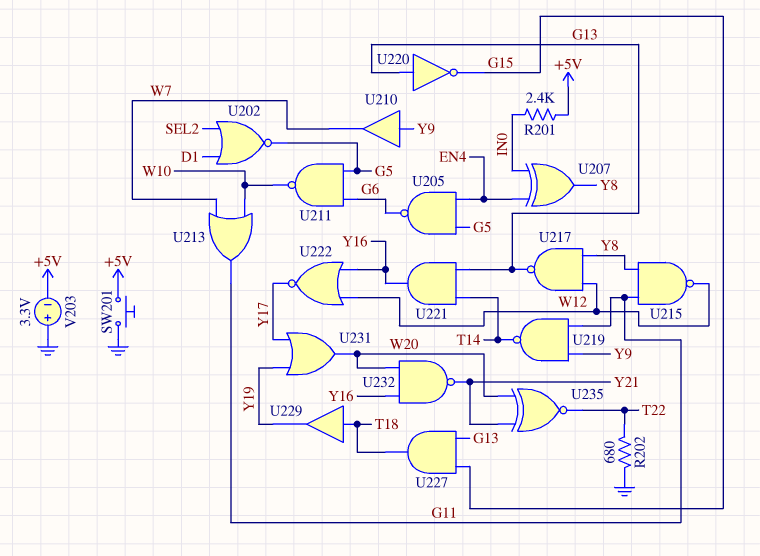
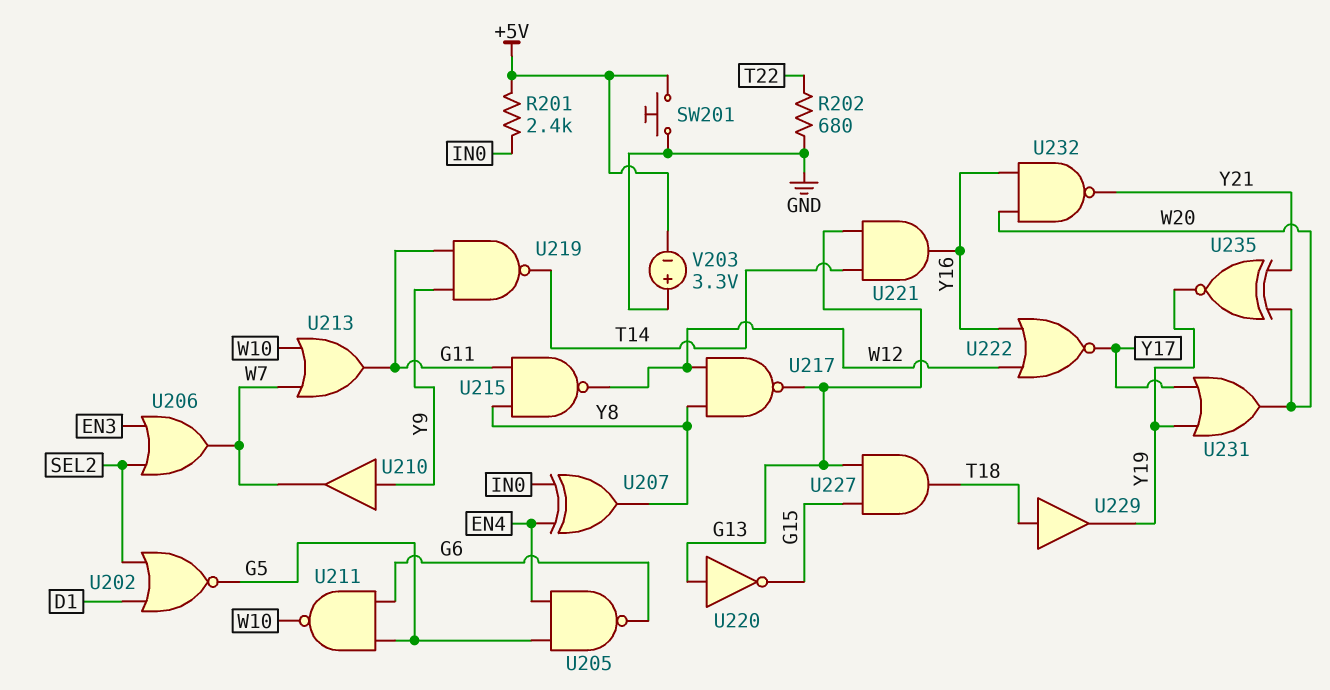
U206: none -> OR (in EN3, in SEL2, out W7)
U235: XNOR (in W20, in Y21, out T22) -> XNOR (in W20, in Y21, out Y19)

